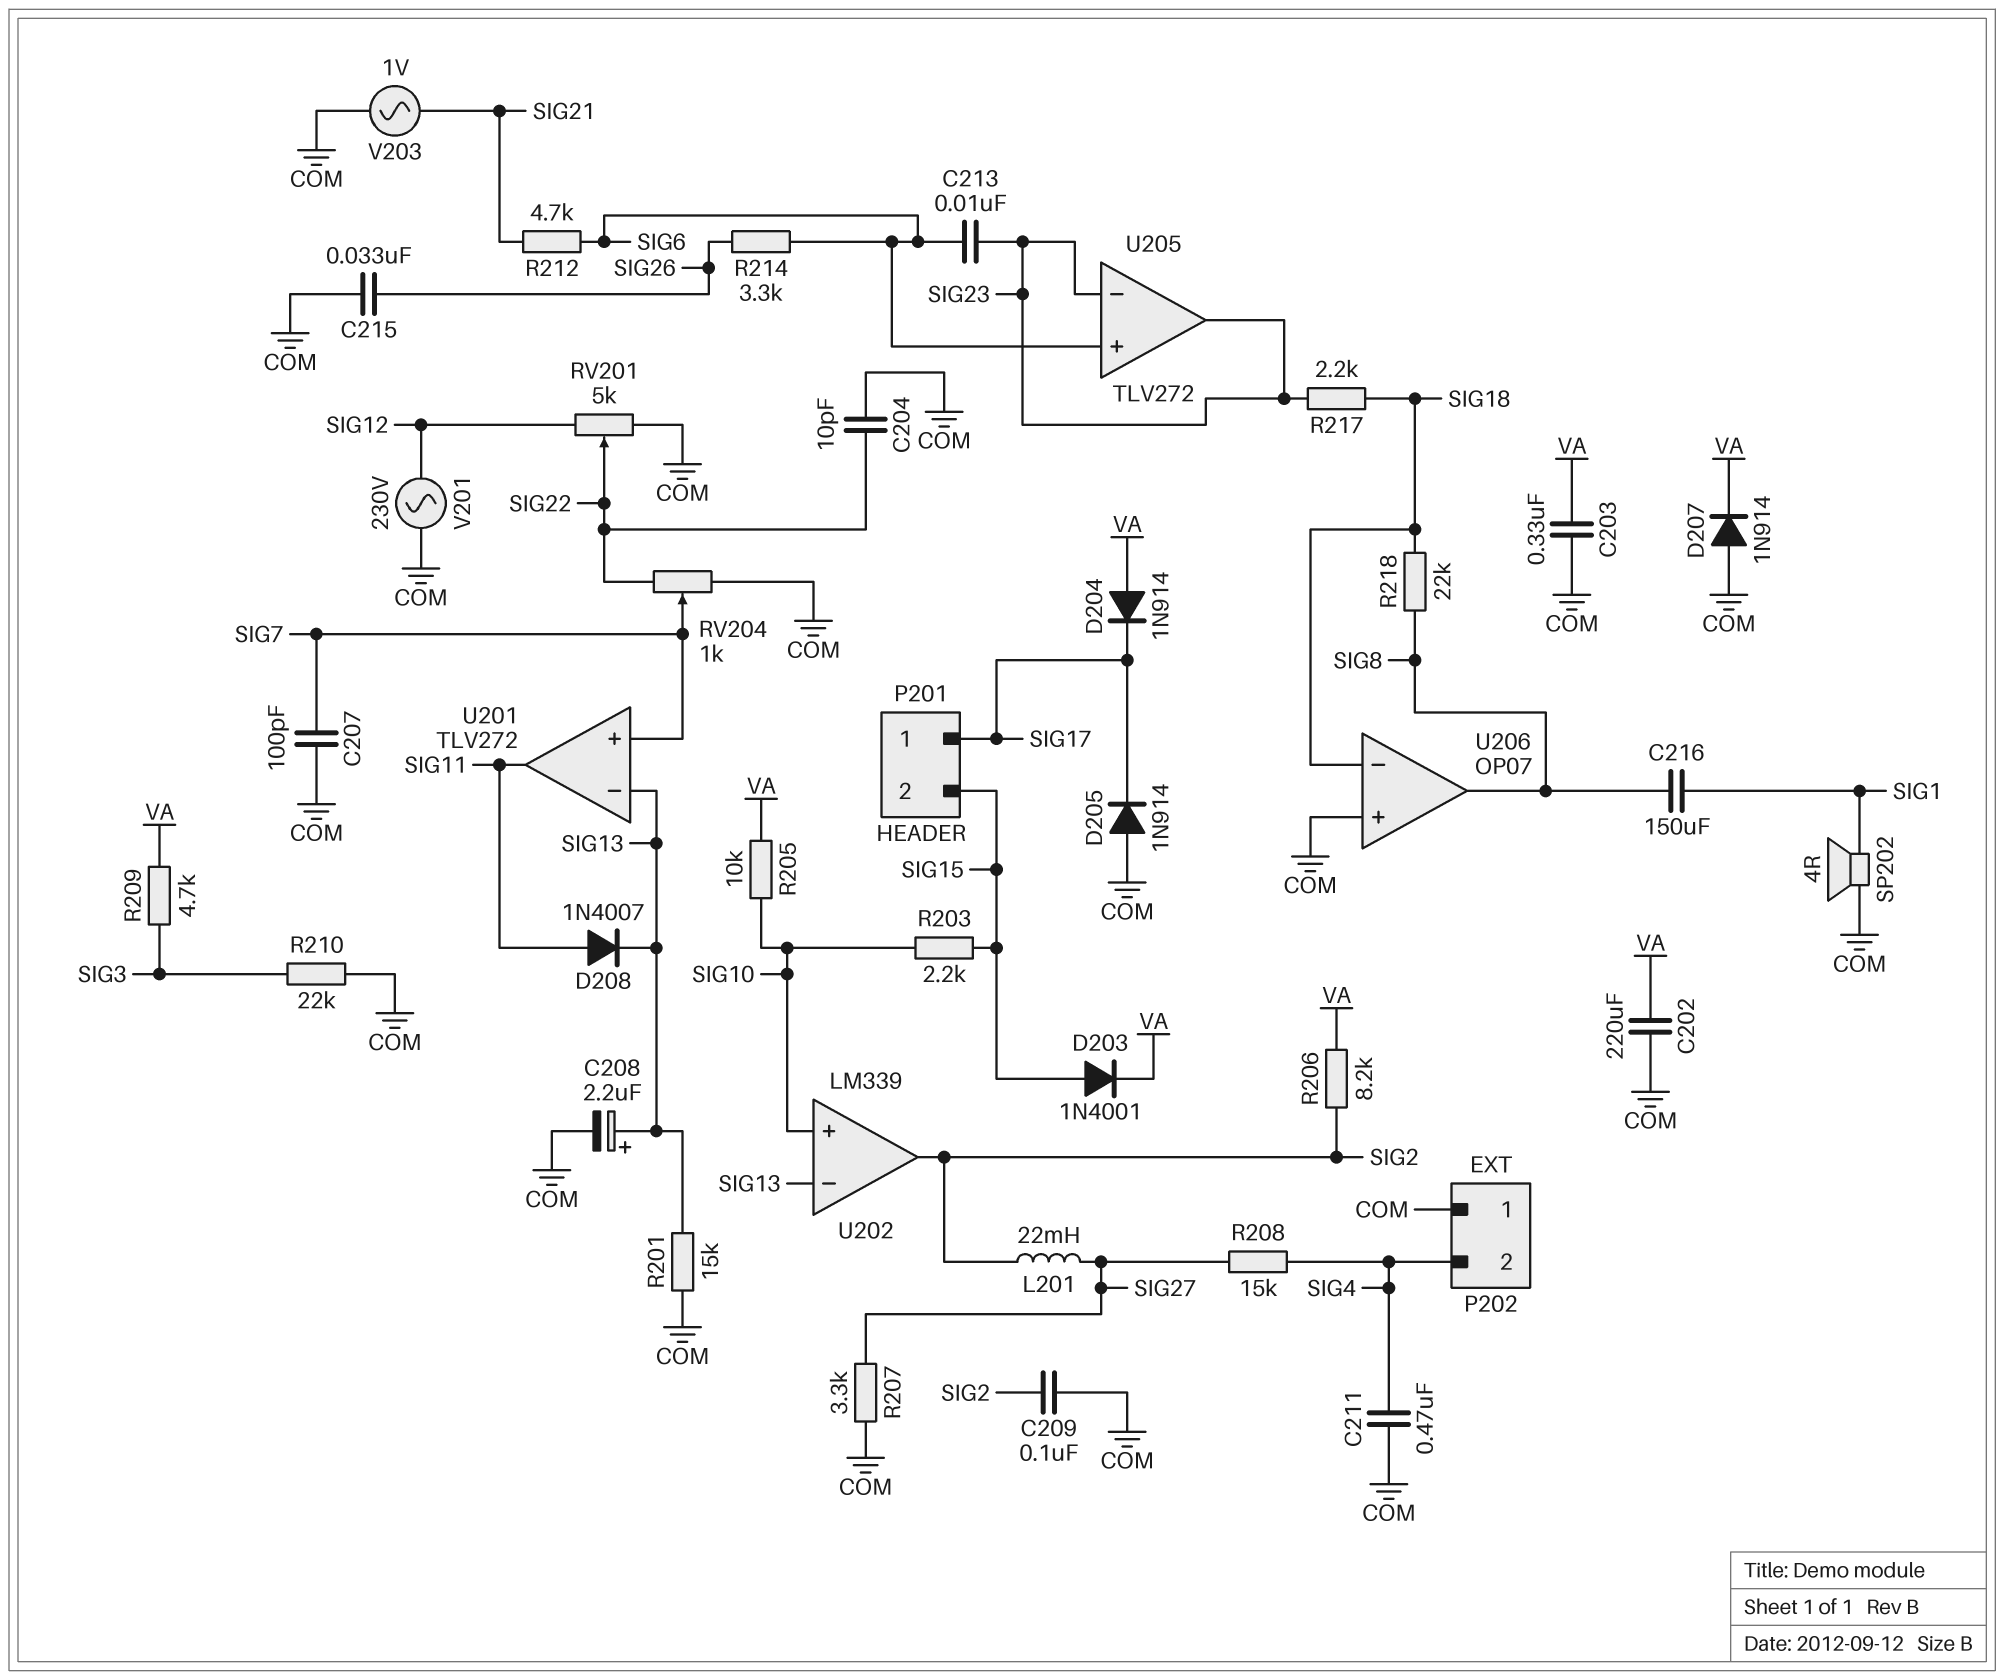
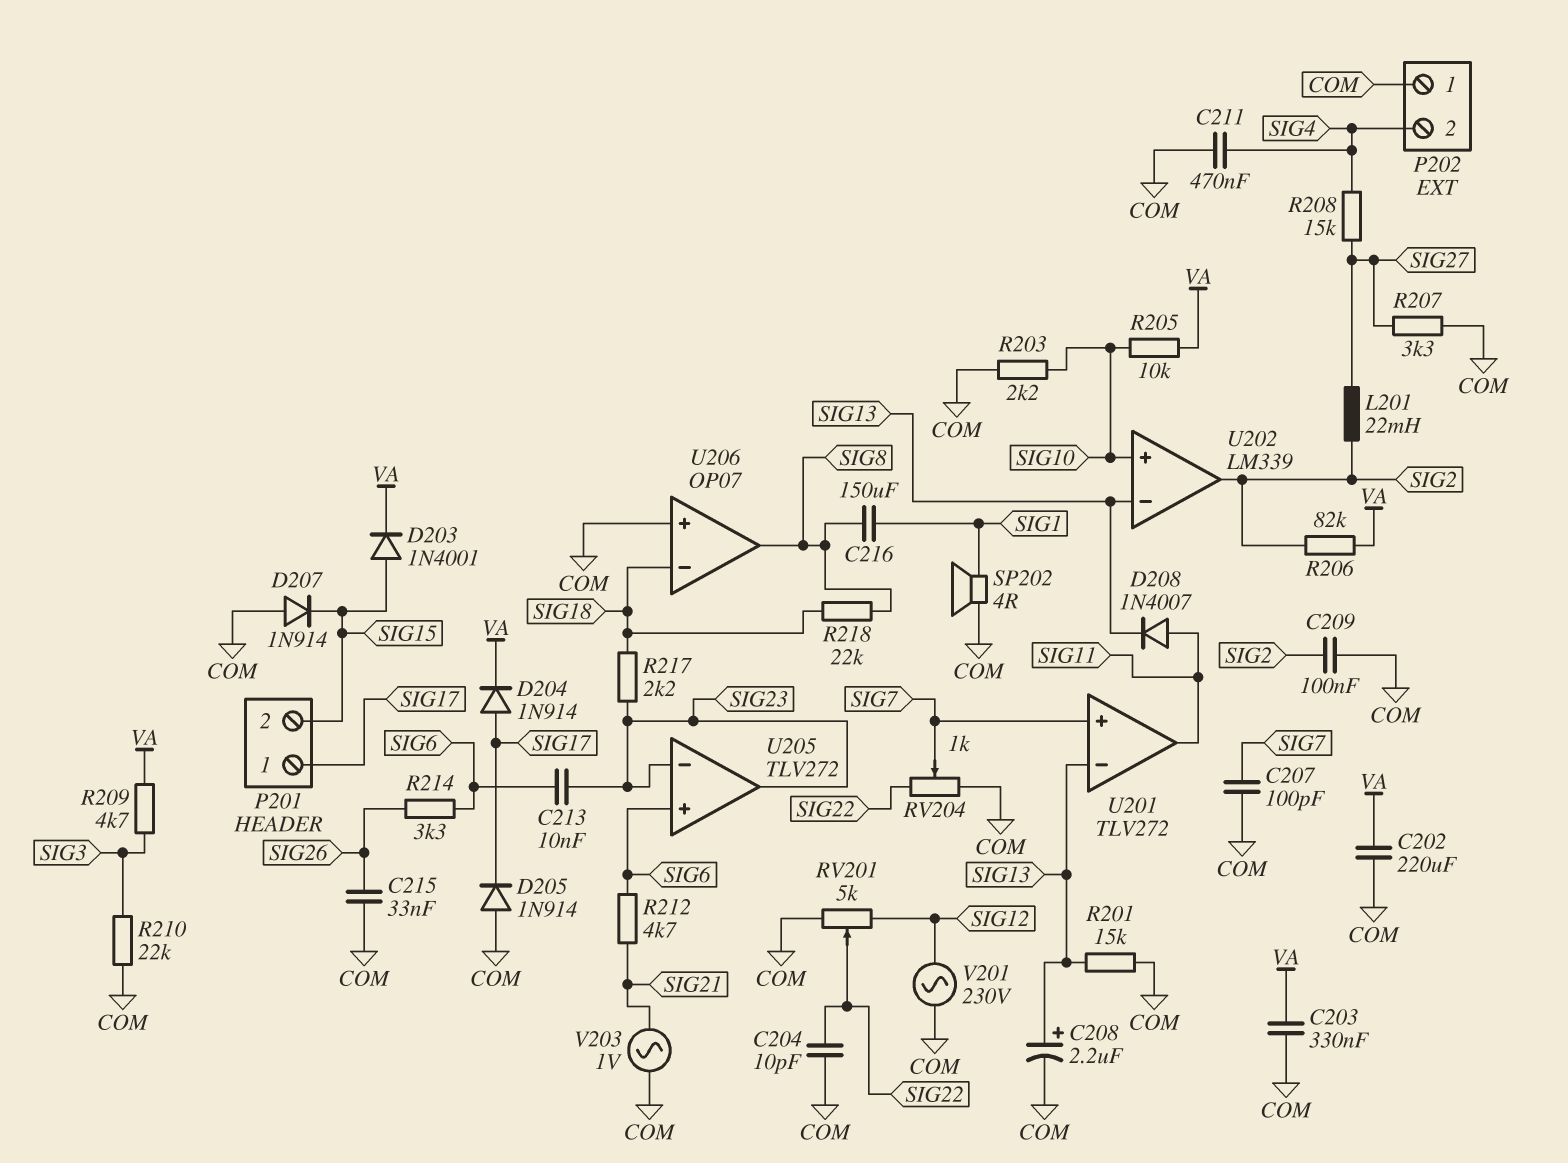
D204: diode 1N914 (A VA, K SIG17) -> diode 1N914 (A SIG17, K VA)
D207: diode 1N914 (A COM, K VA) -> diode 1N914 (A COM, K SIG15)
R203: 2.2k (SIG10, SIG15) -> 2.2k (COM, SIG10)
R206: 8.2k (SIG2, VA) -> 82k (SIG2, VA)

